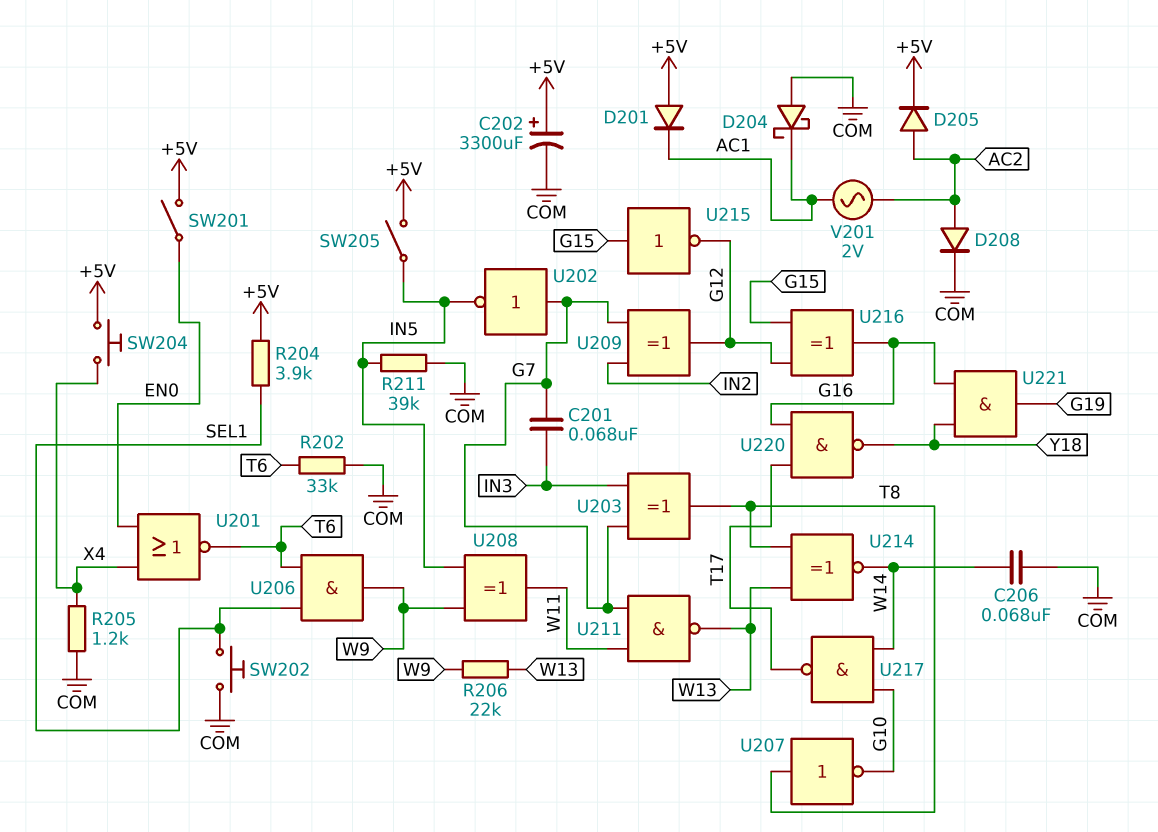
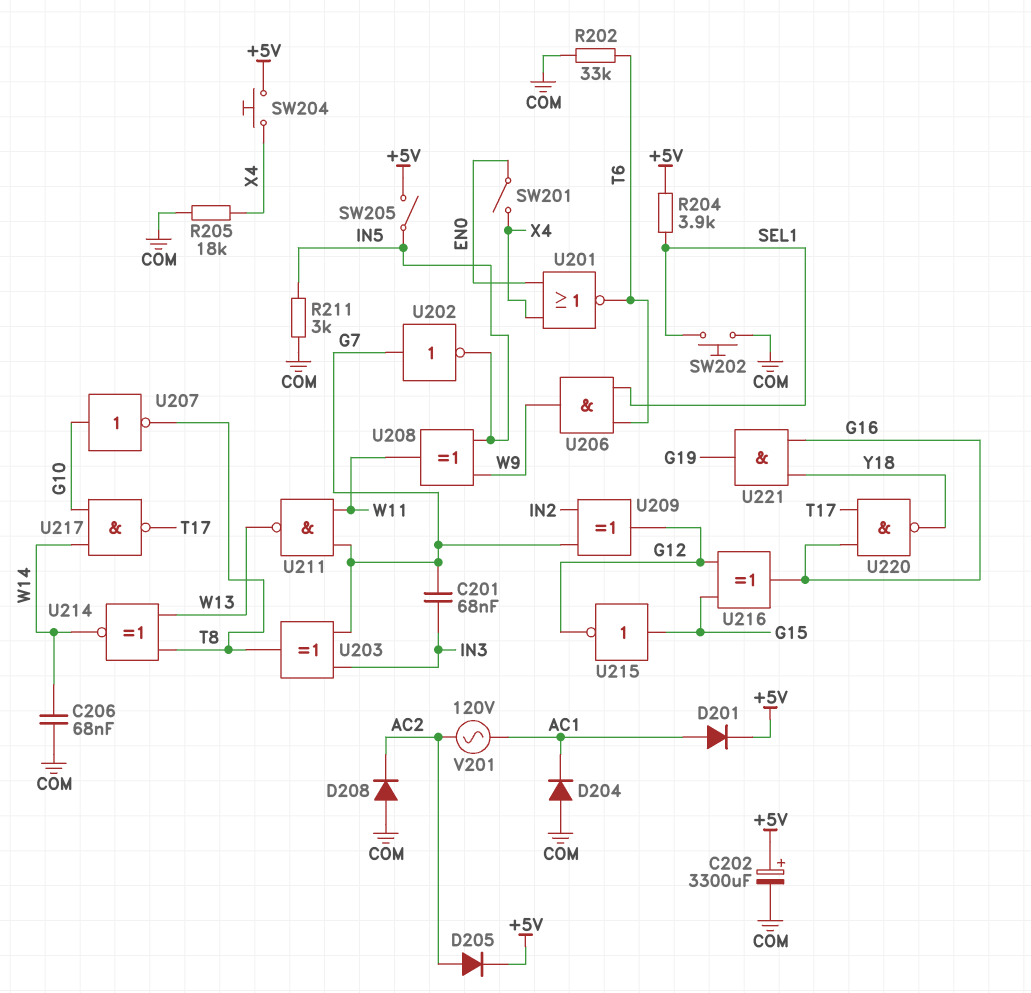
D201: diode (A +5V, K AC1) -> diode (A AC1, K +5V)
D204: schottky (A COM, K AC1) -> diode (A COM, K AC1)
D208: diode (A AC2, K COM) -> diode (A COM, K AC2)
R205: 1.2k (COM, X4) -> 18k (COM, X4)
R206: 22k (W9, W13) -> none
R211: 39k (COM, IN5) -> 3k (COM, IN5)
SW201: switch (+5V, EN0) -> switch (EN0, X4)
U207: NOT (in T8, out G10) -> NOT (in G10, out T8)
V201: AC 2V (AC1, AC2) -> AC 120V (AC1, AC2)

